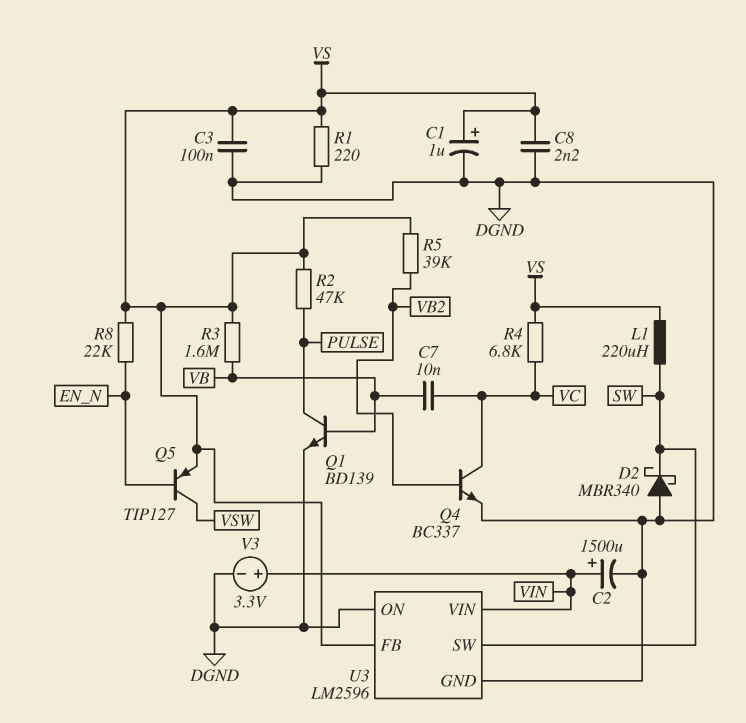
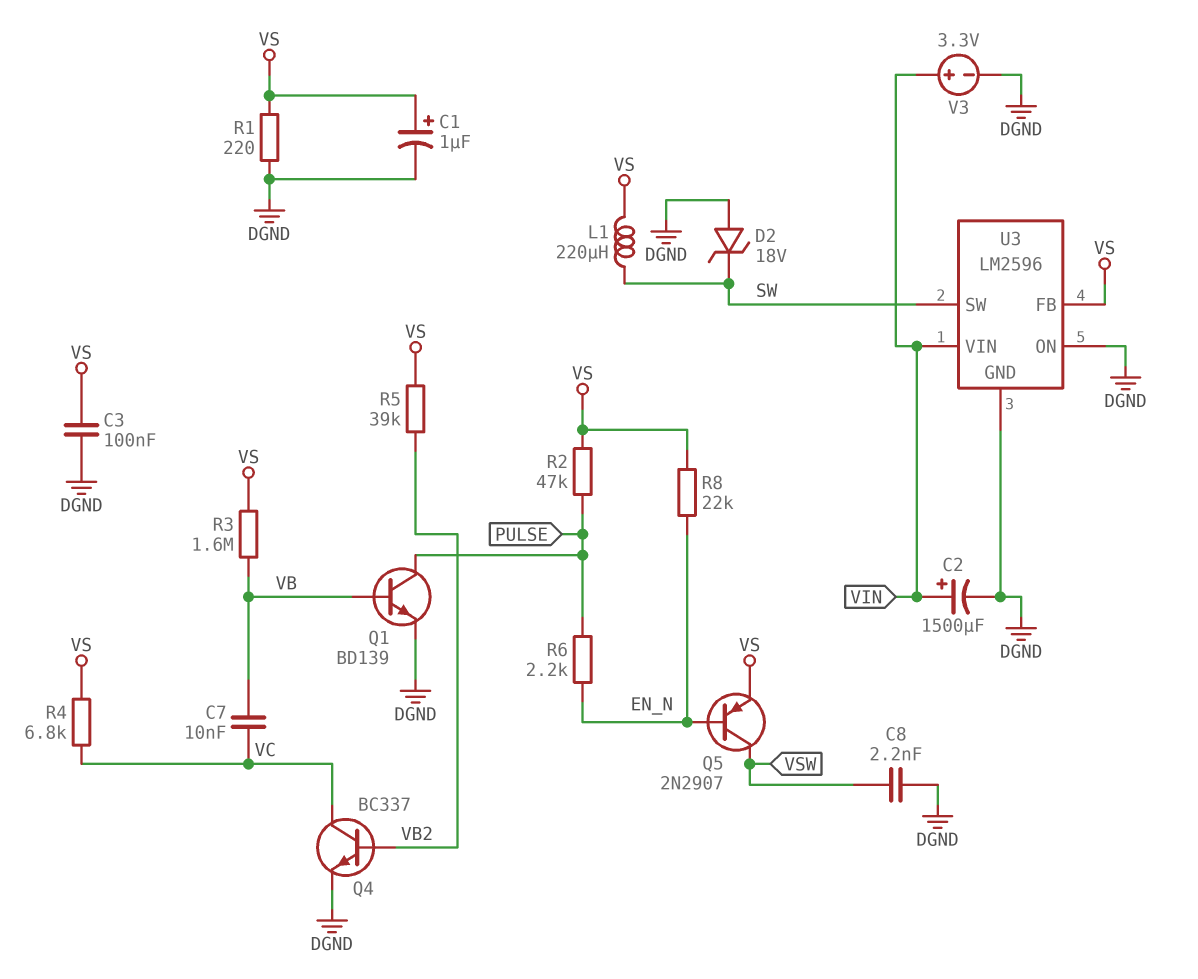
C8: 2.2nF (DGND, VS) -> 2.2nF (DGND, VSW)
D2: schottky MBR340 (A DGND, K SW) -> zener 18V (A DGND, K SW)
Q5: PNP TIP127 (B EN_N, C VSW, E VS) -> PNP 2N2907 (B EN_N, C VSW, E VS)
R6: none -> 2.2k (EN_N, PULSE)

